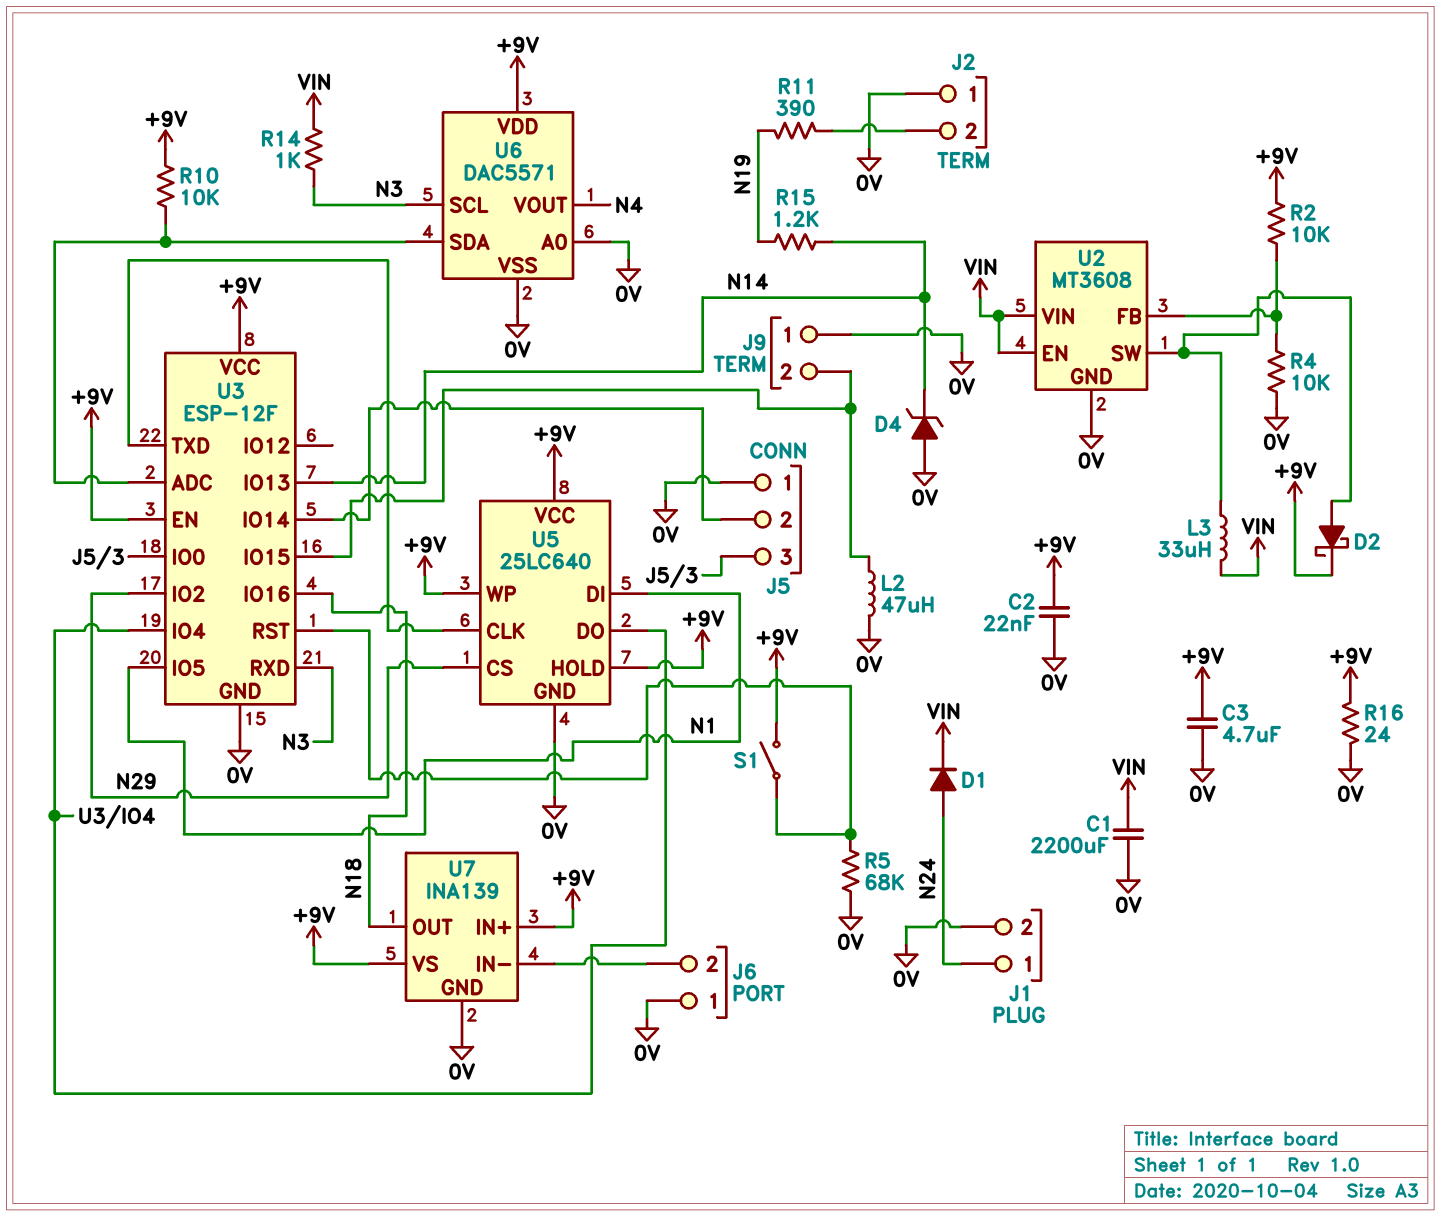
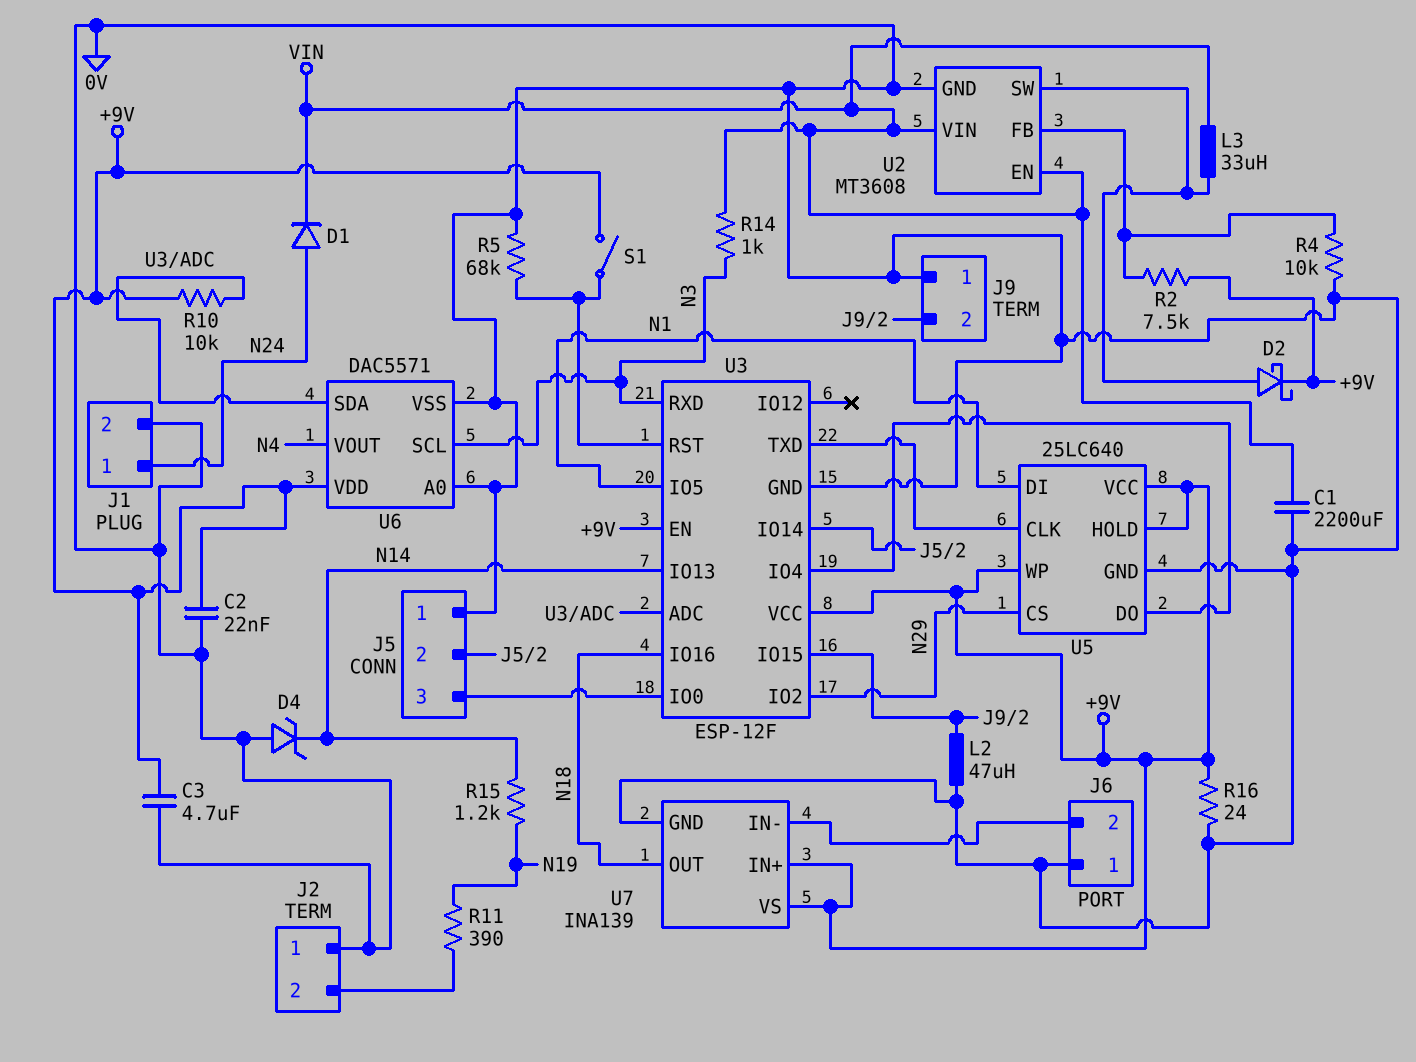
R2: 10k (+9V, U2/FB) -> 7.5k (+9V, U2/FB)

